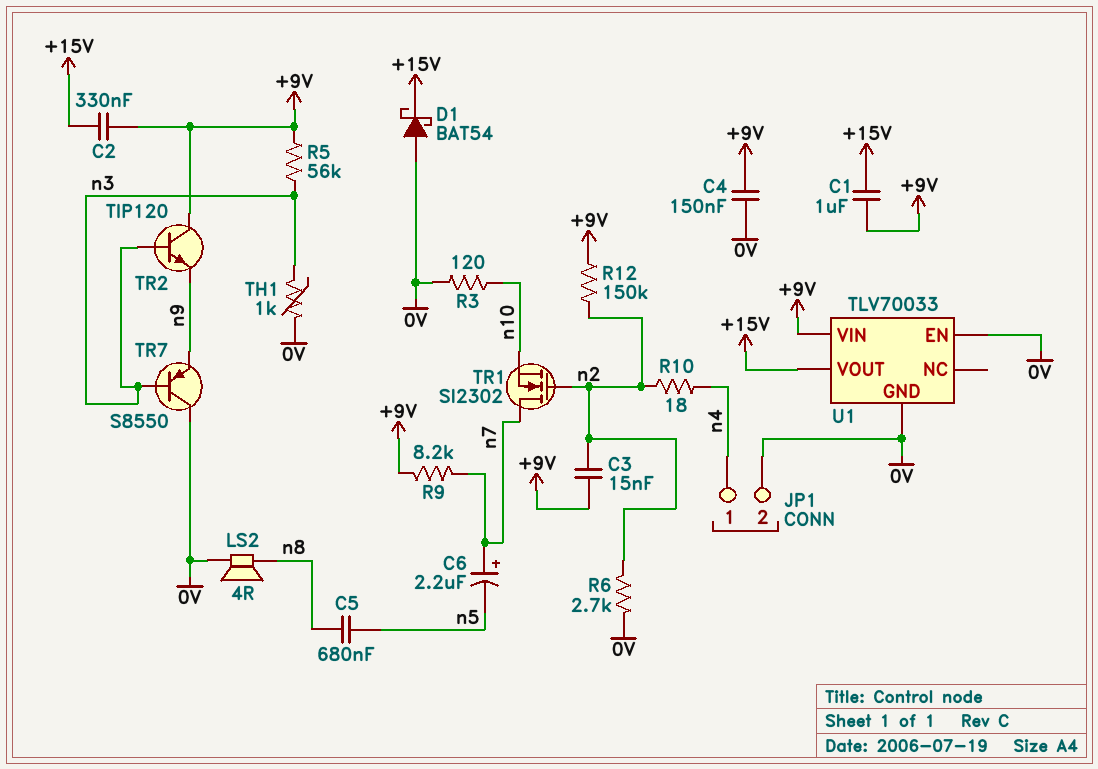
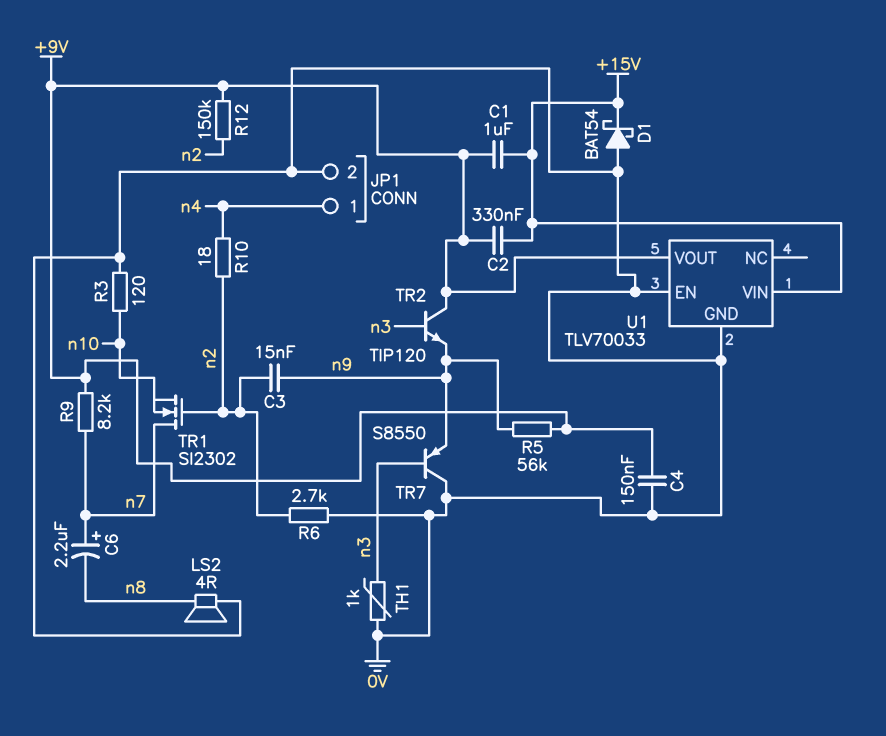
C3: 15nF (+9V, n2) -> 15nF (n2, n9)
C5: 680nF (n5, n8) -> none
C6: 2.2uF (plus n7, minus n5) -> 2.2uF (plus n7, minus n8)
R5: 56k (+9V, n3) -> 56k (+9V, n9)
U1 pin VIN: +9V -> +15V
U1 pin VOUT: +15V -> +9V

